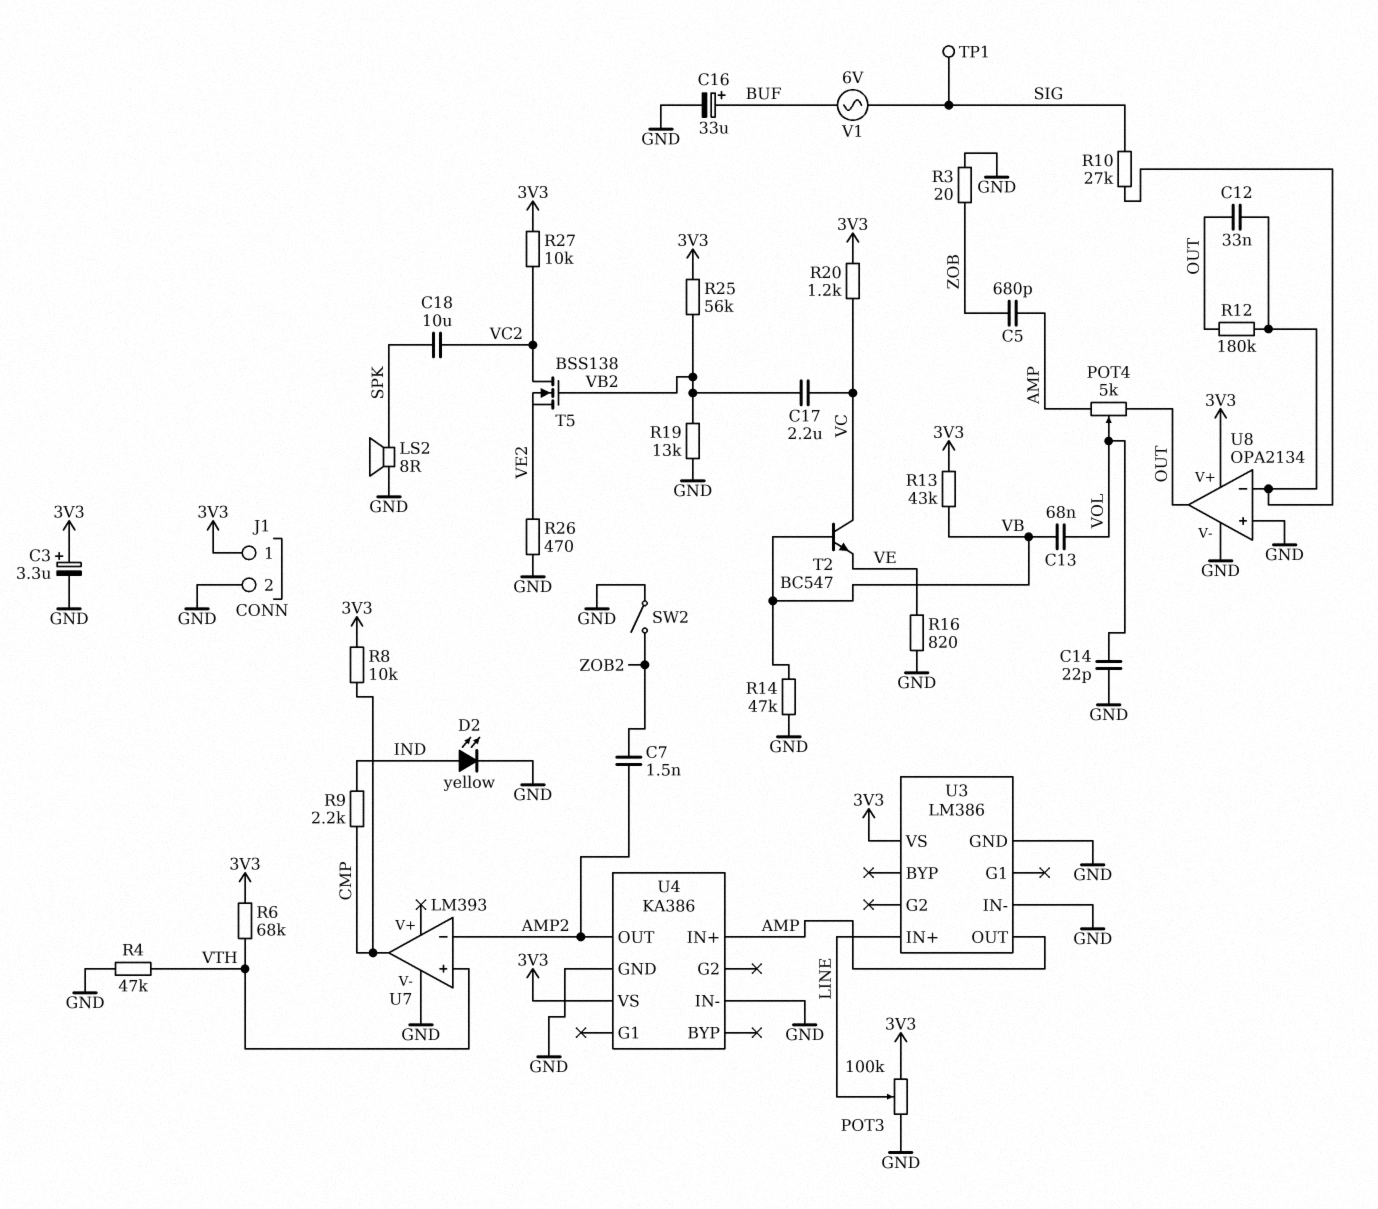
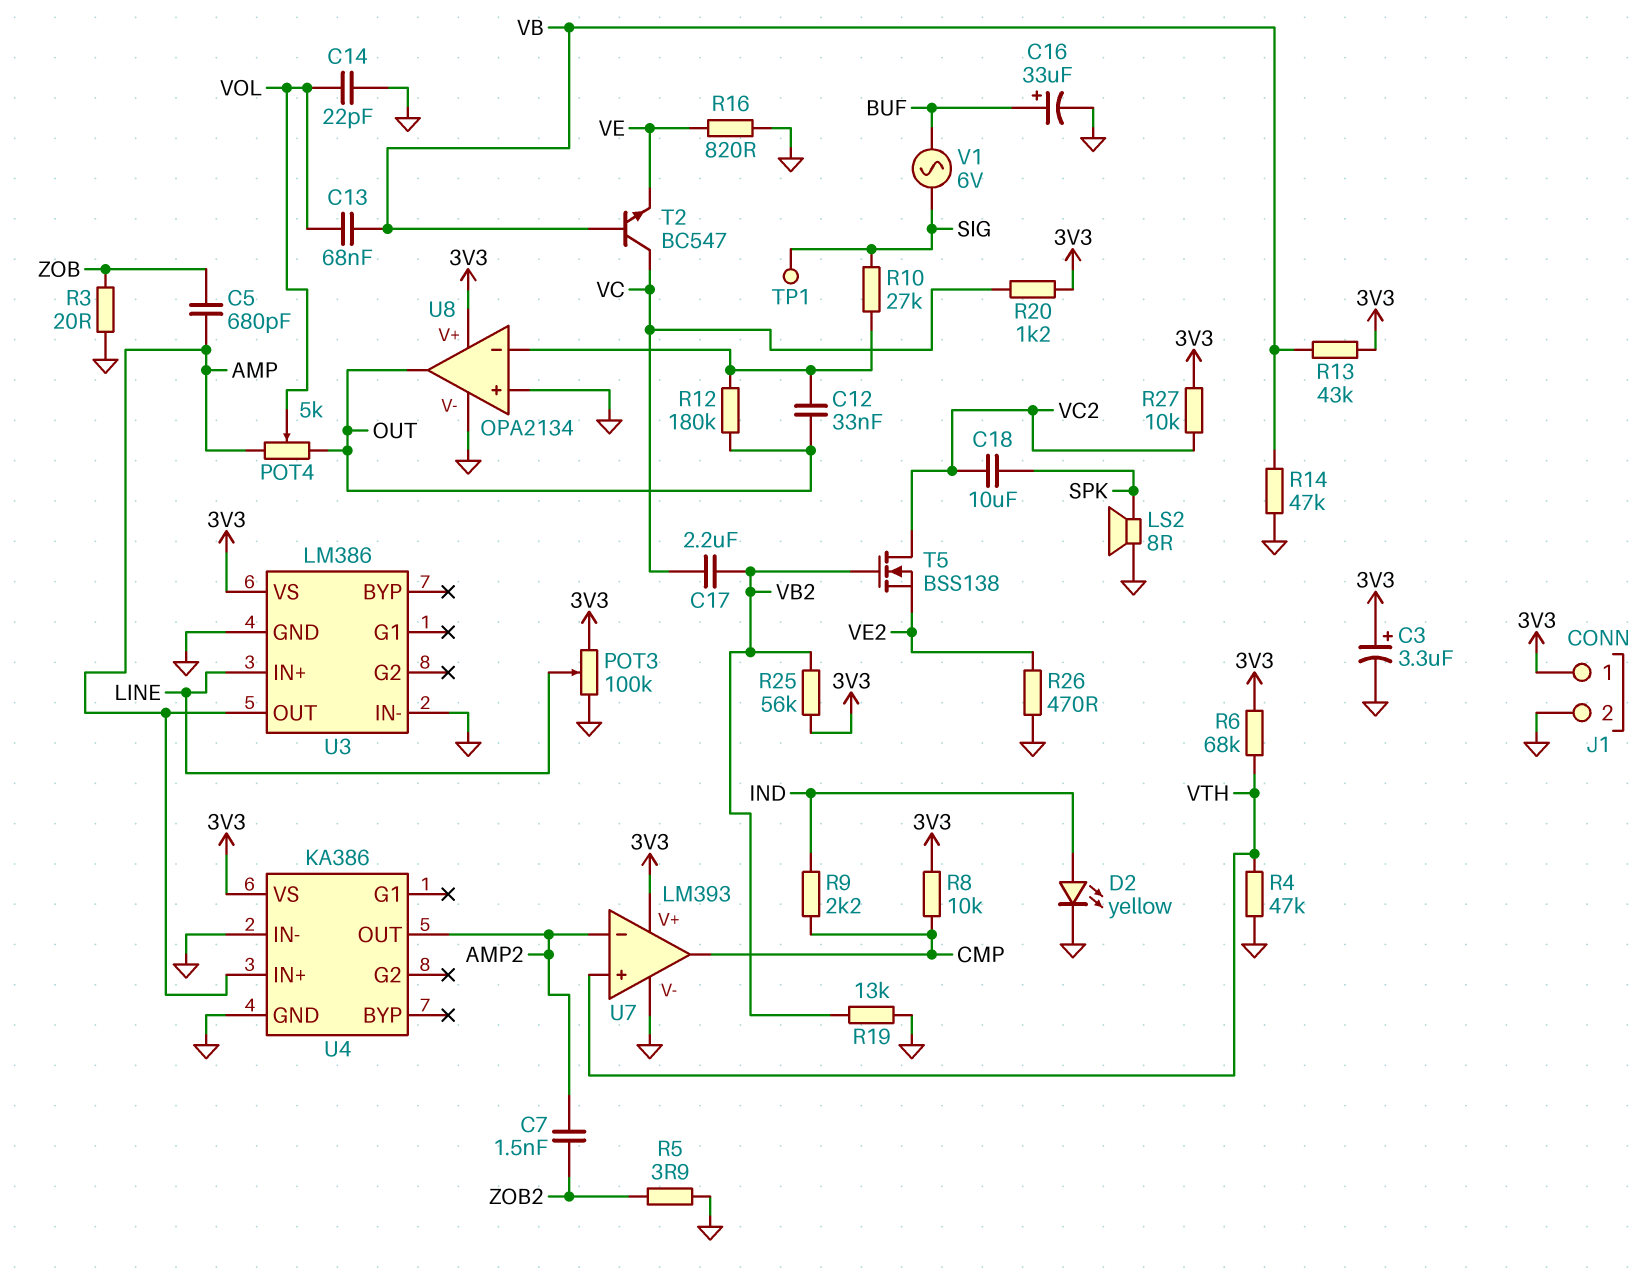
R5: none -> 3.9 (GND, ZOB2)
SW2: switch (GND, ZOB2) -> none
U7 pin V+: none -> 3V3

